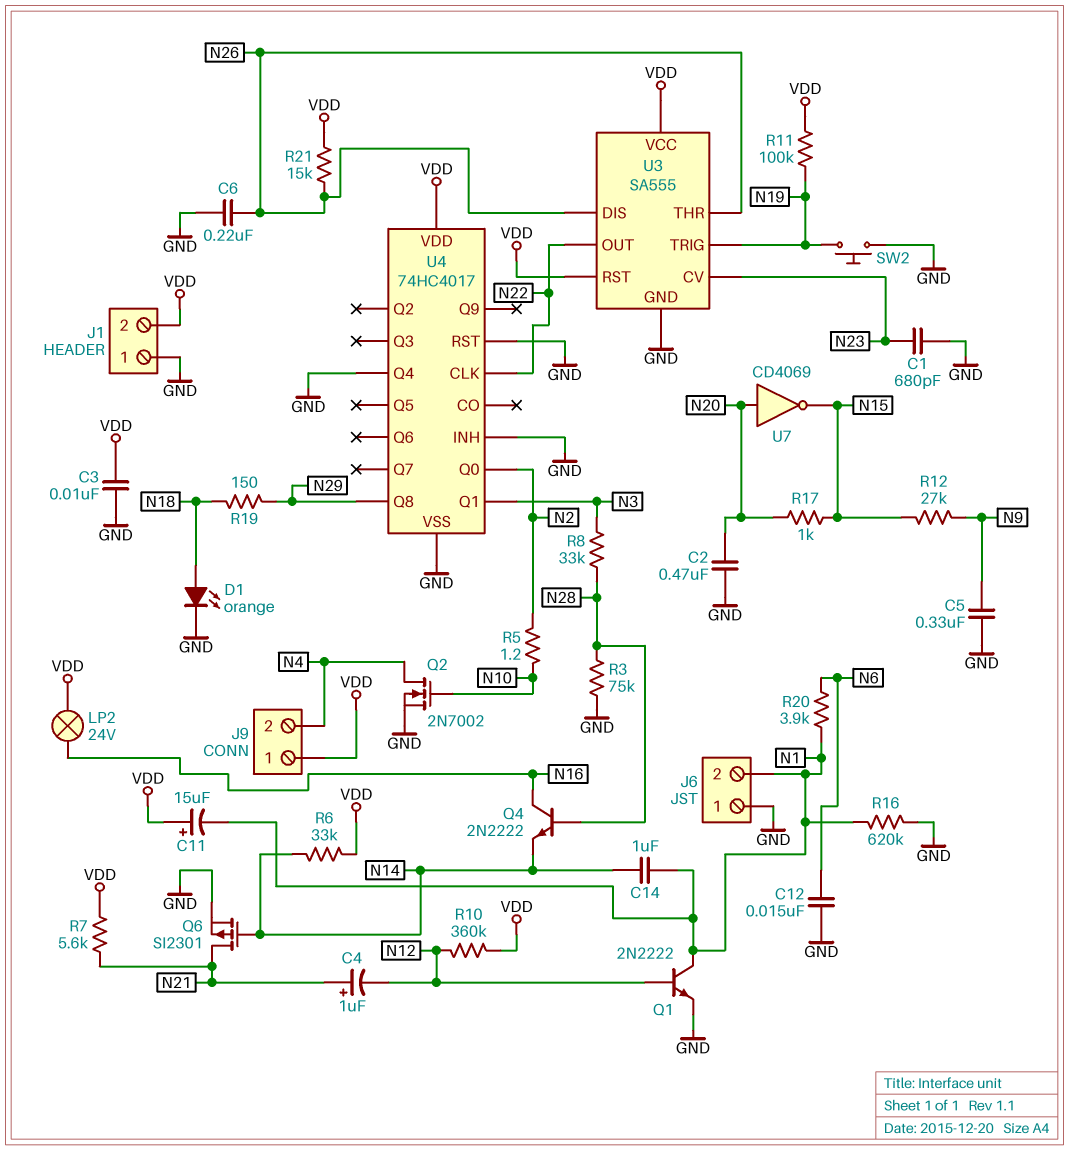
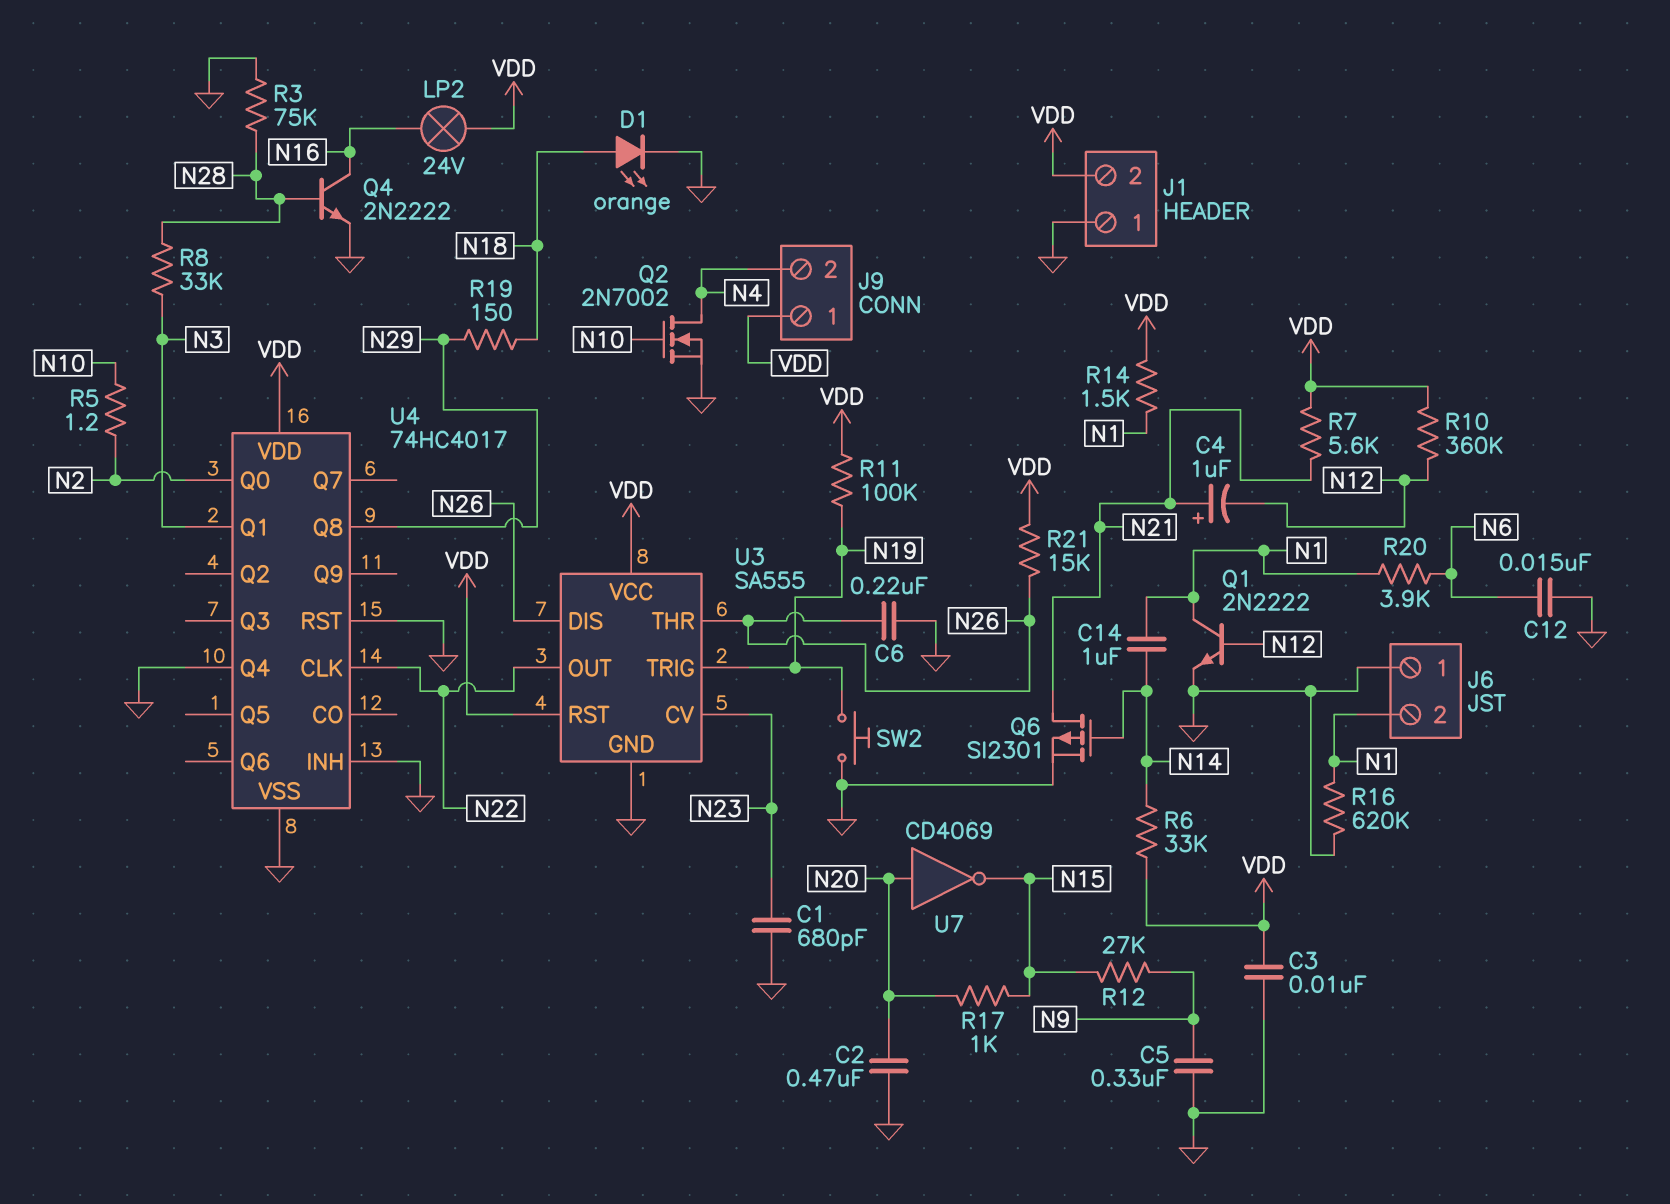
C11: 15uF (plus VDD, minus N1) -> none
Q4: NPN 2N2222 (B N28, C N16, E N14) -> NPN 2N2222 (B N28, C N16, E GND)
R14: none -> 1.5k (N1, VDD)

